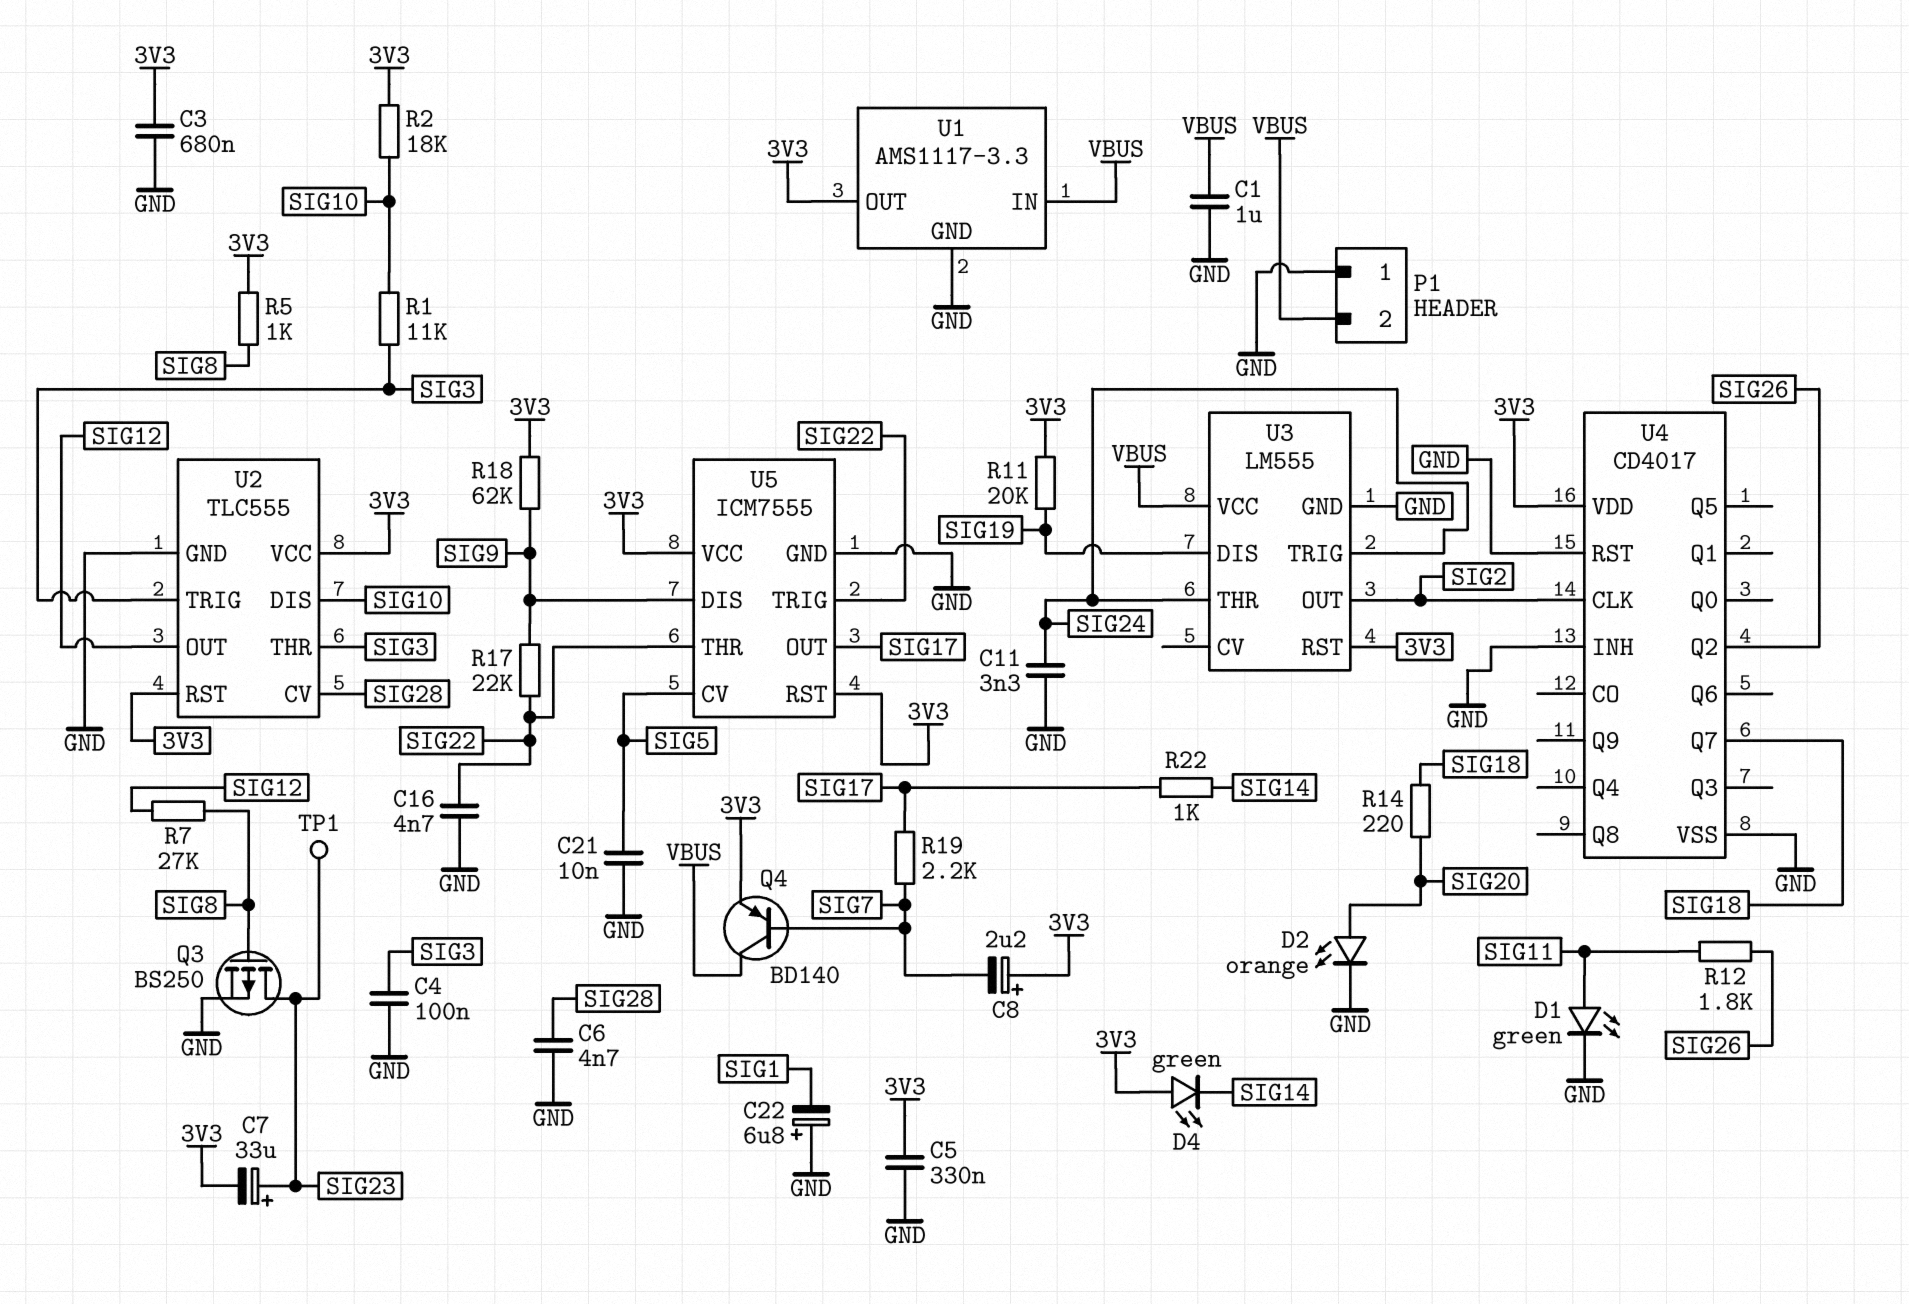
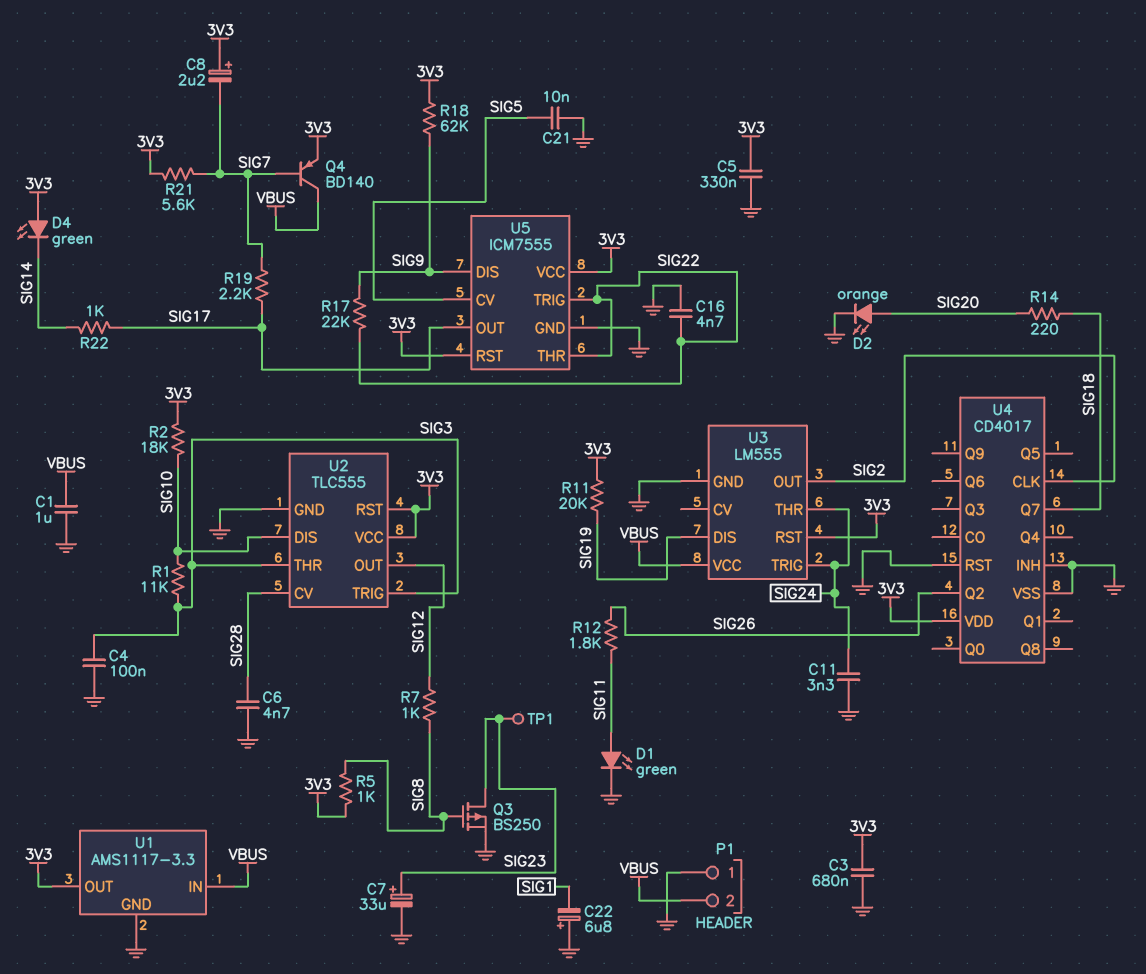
C7: 33uF (plus SIG23, minus 3V3) -> 33uF (plus SIG23, minus GND)
R7: 27k (SIG8, SIG12) -> 1k (SIG8, SIG12)
R21: none -> 5.6k (3V3, SIG7)

